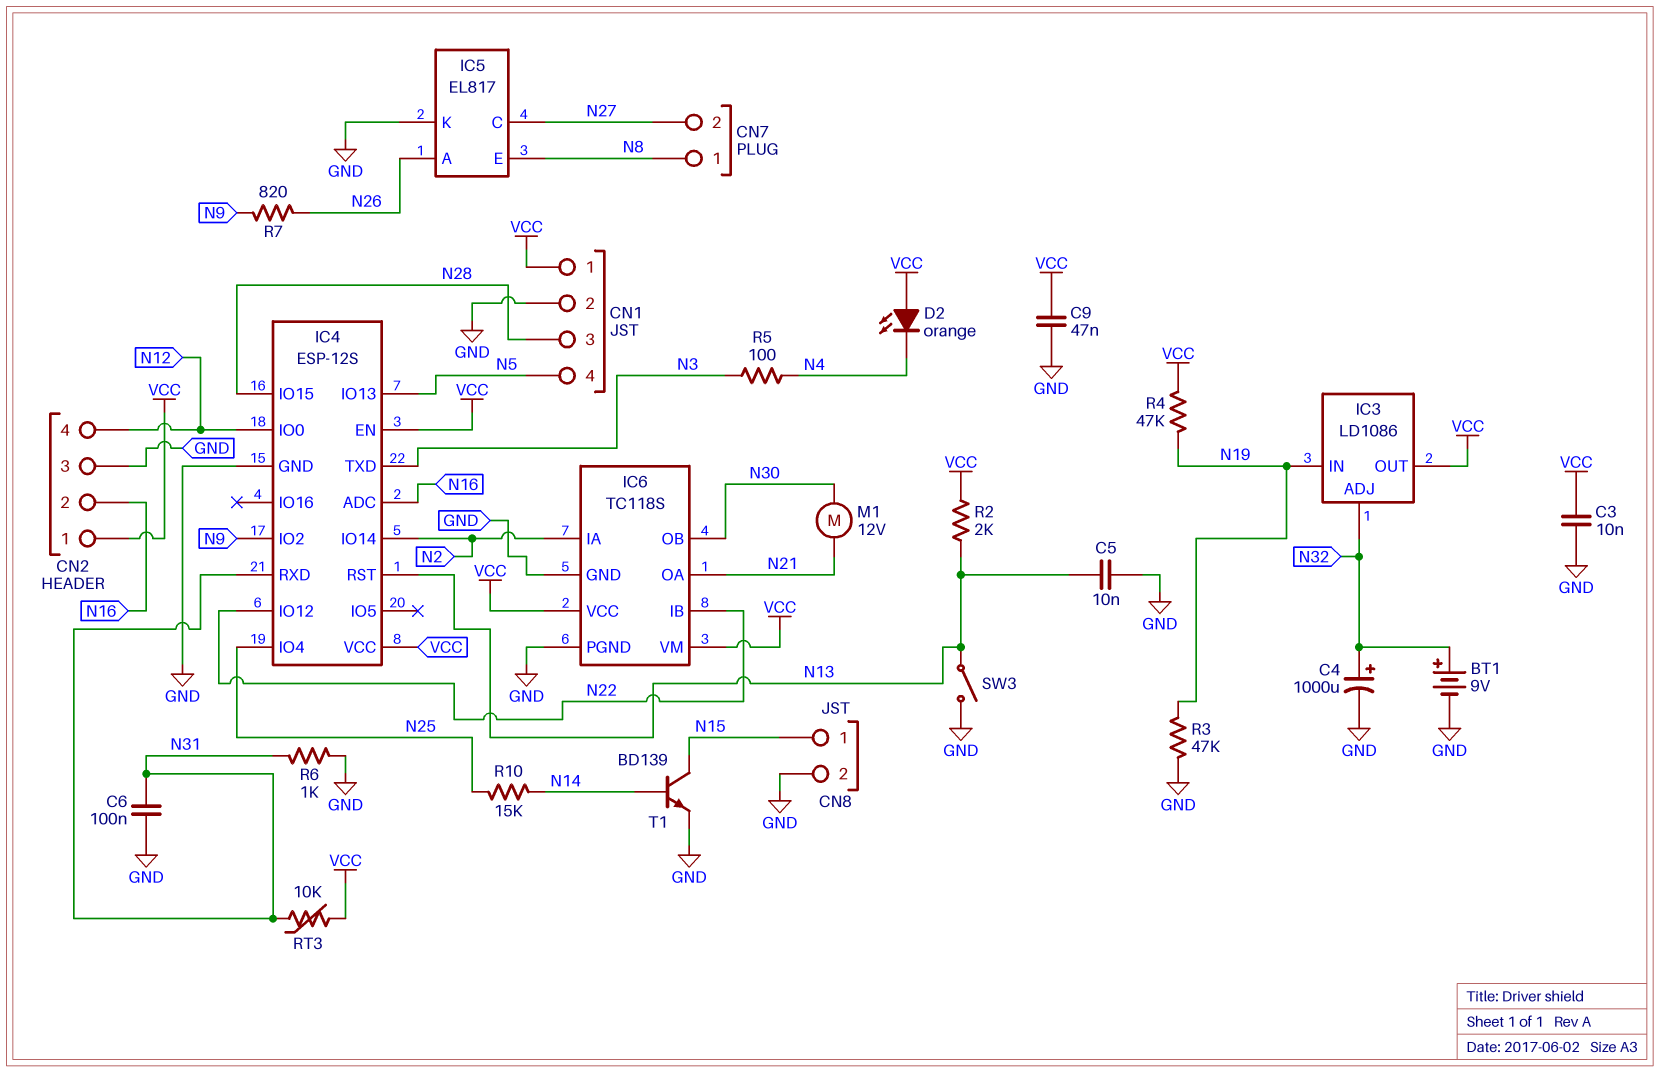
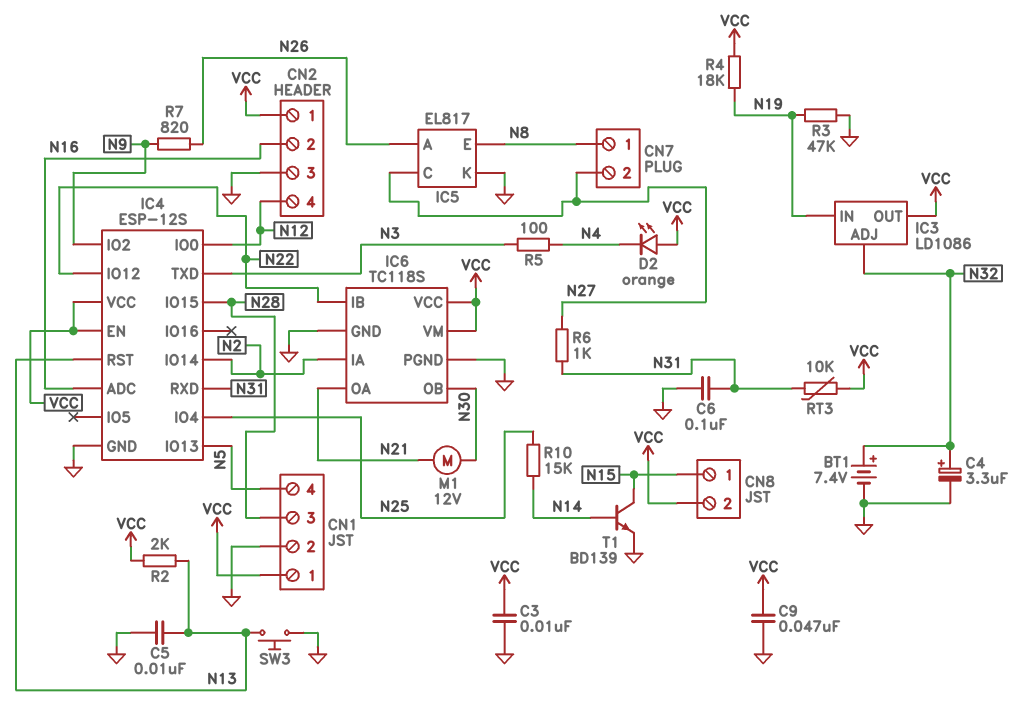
BT1: 9V (plus N32, minus GND) -> 7.4V (plus N32, minus GND)
C4: 1000uF (plus N32, minus GND) -> 3.3uF (plus N32, minus GND)
CN8 pin 2: GND -> VCC
R4: 47k (N19, VCC) -> 18k (N19, VCC)
R6: 1k (GND, N31) -> 1k (N27, N31)
SW3: switch (GND, N13) -> button (GND, N13)

